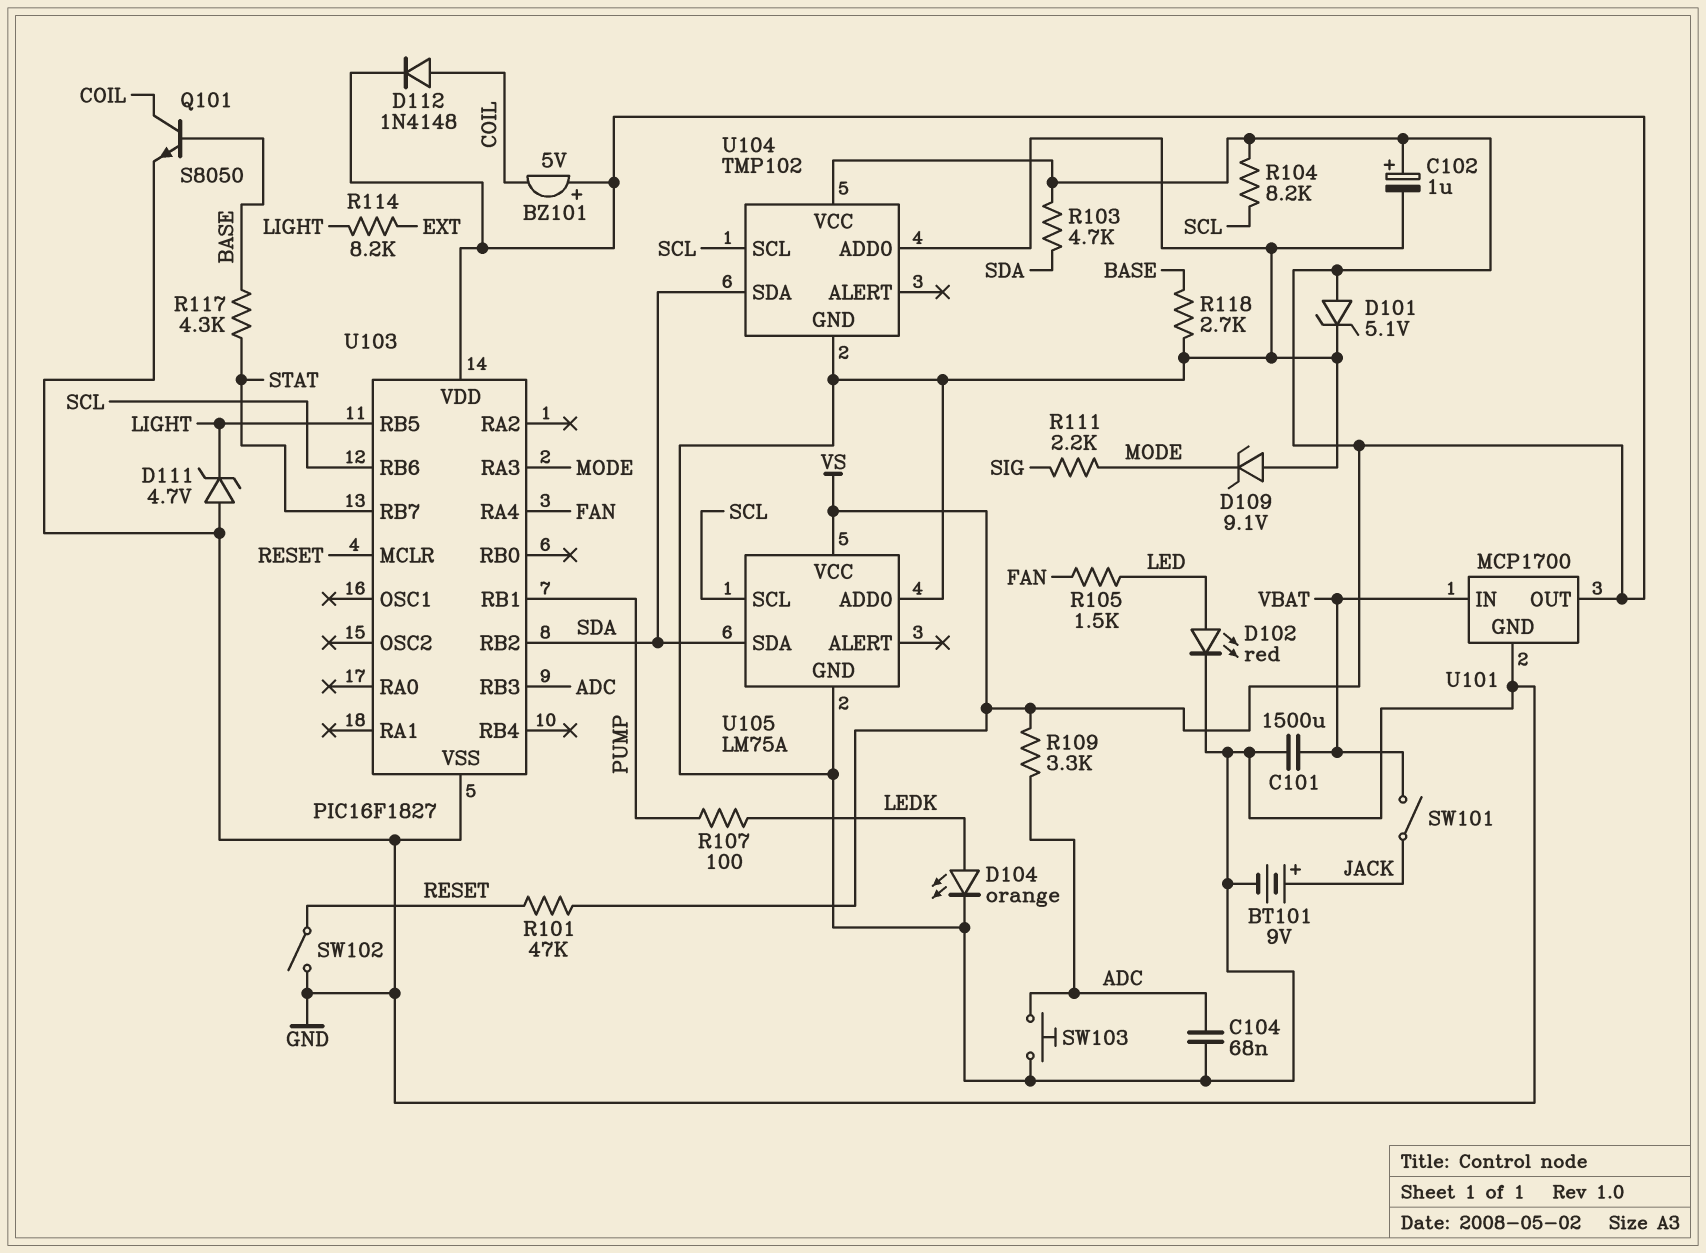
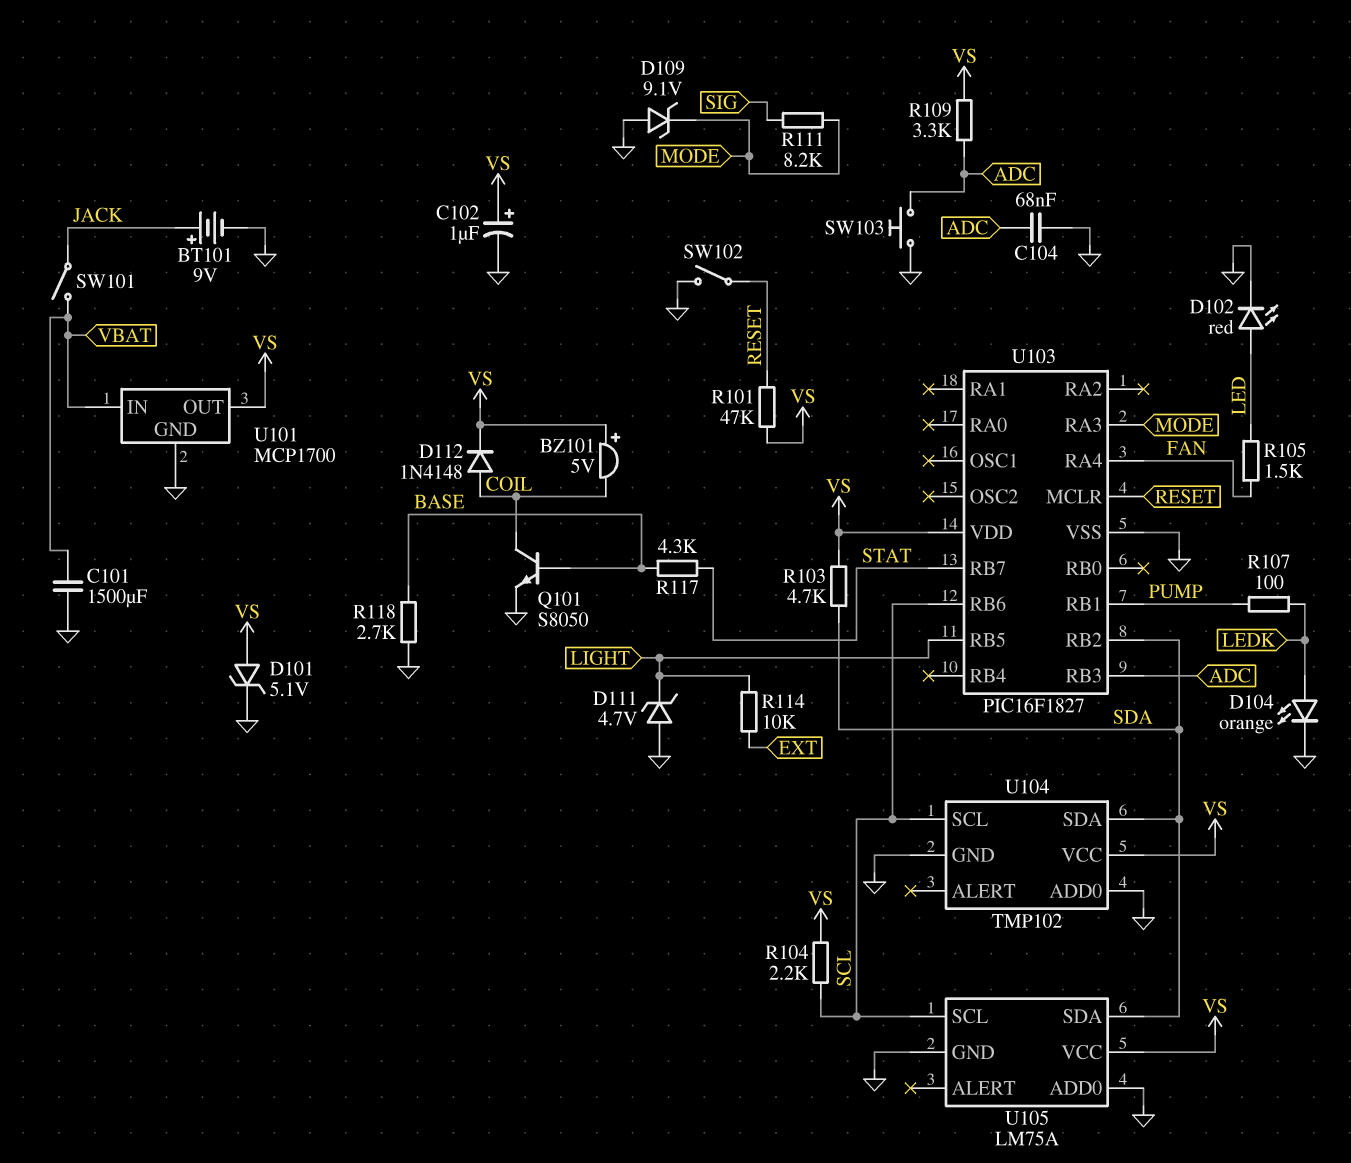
R104: 8.2k (SCL, VS) -> 2.2k (SCL, VS)
R111: 2.2k (MODE, SIG) -> 8.2k (MODE, SIG)
R114: 8.2k (EXT, LIGHT) -> 10k (EXT, LIGHT)

